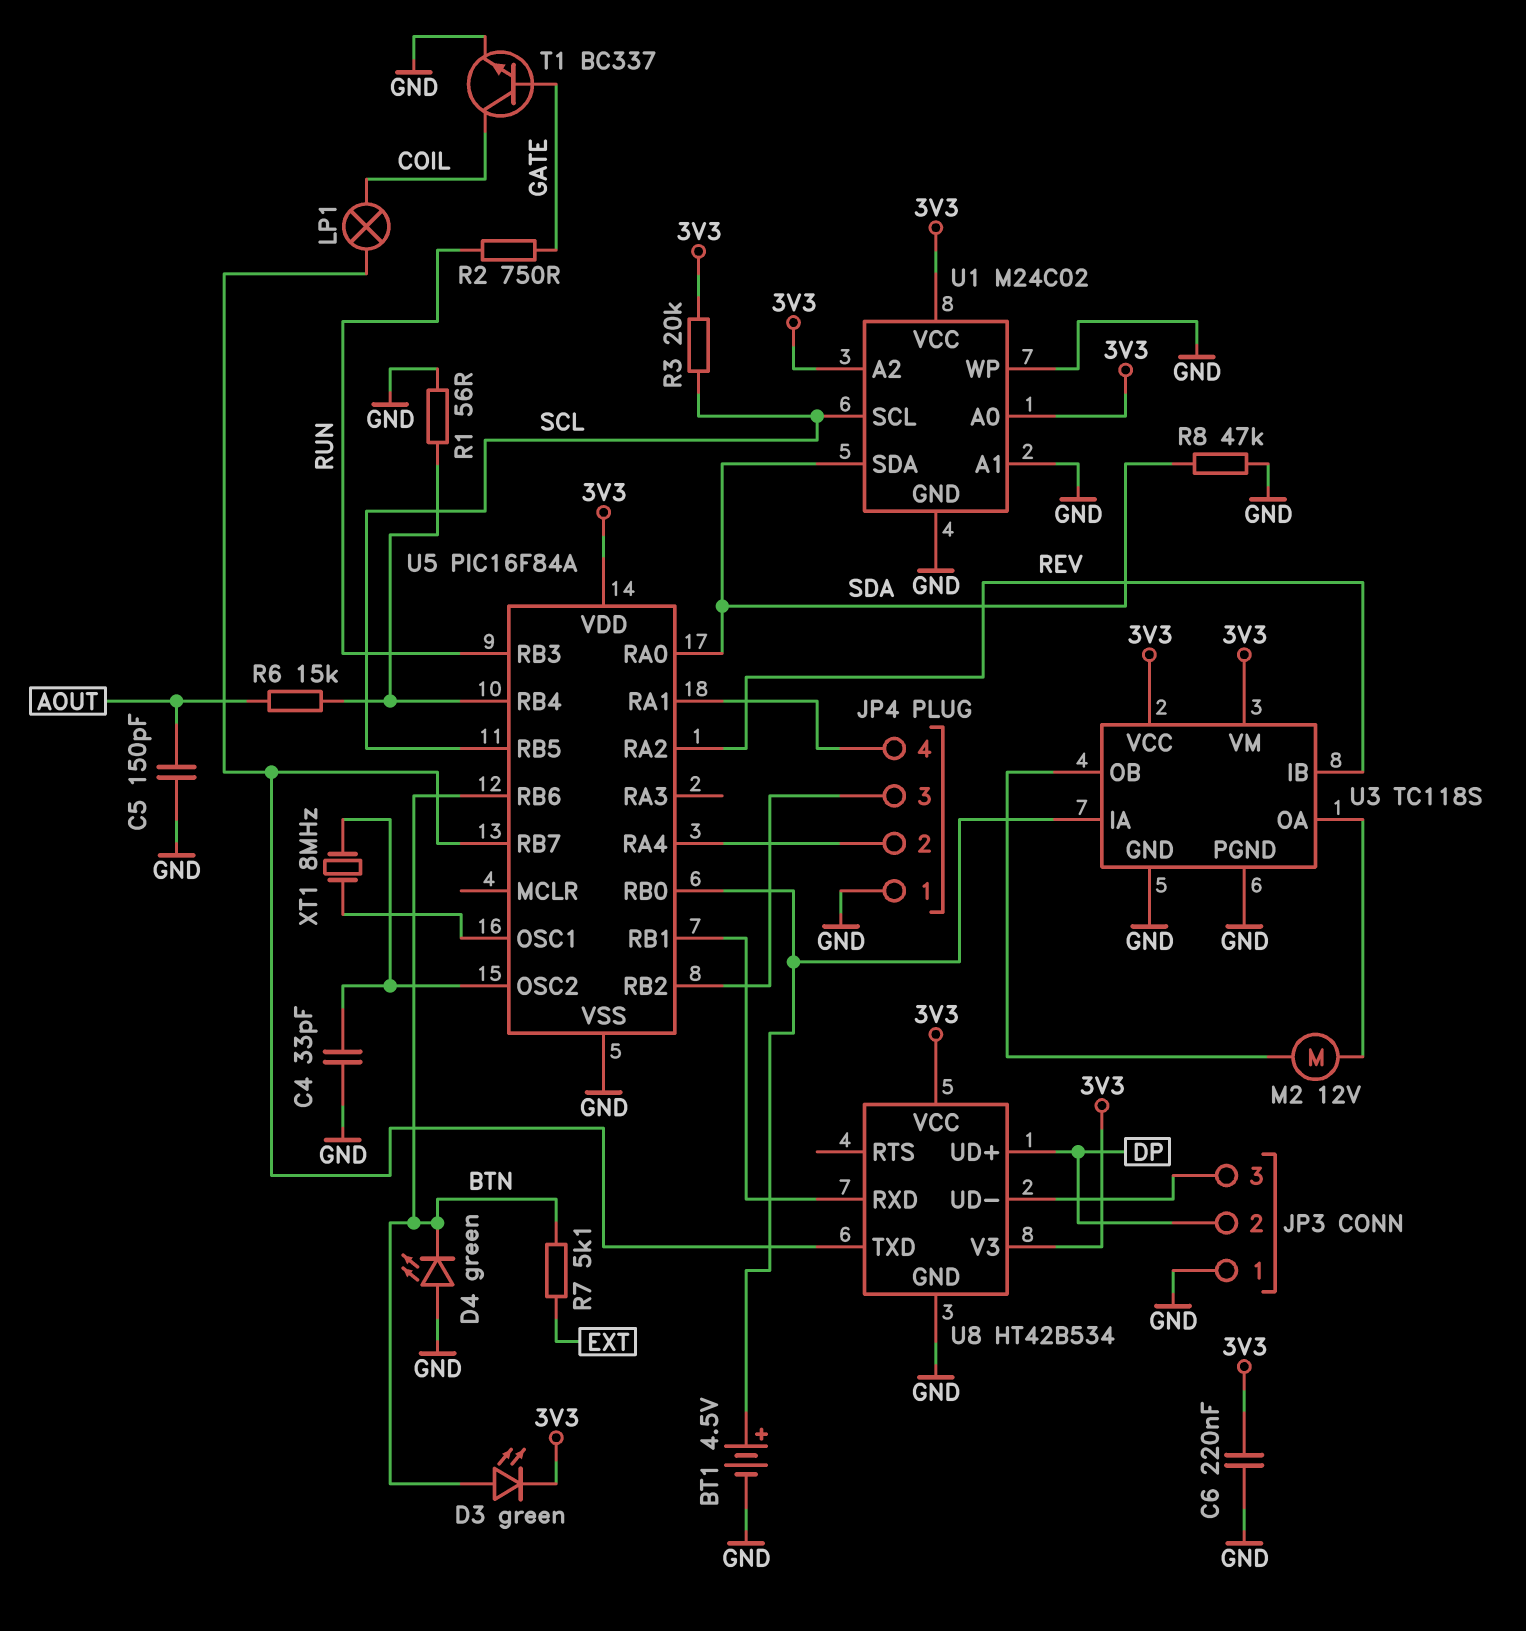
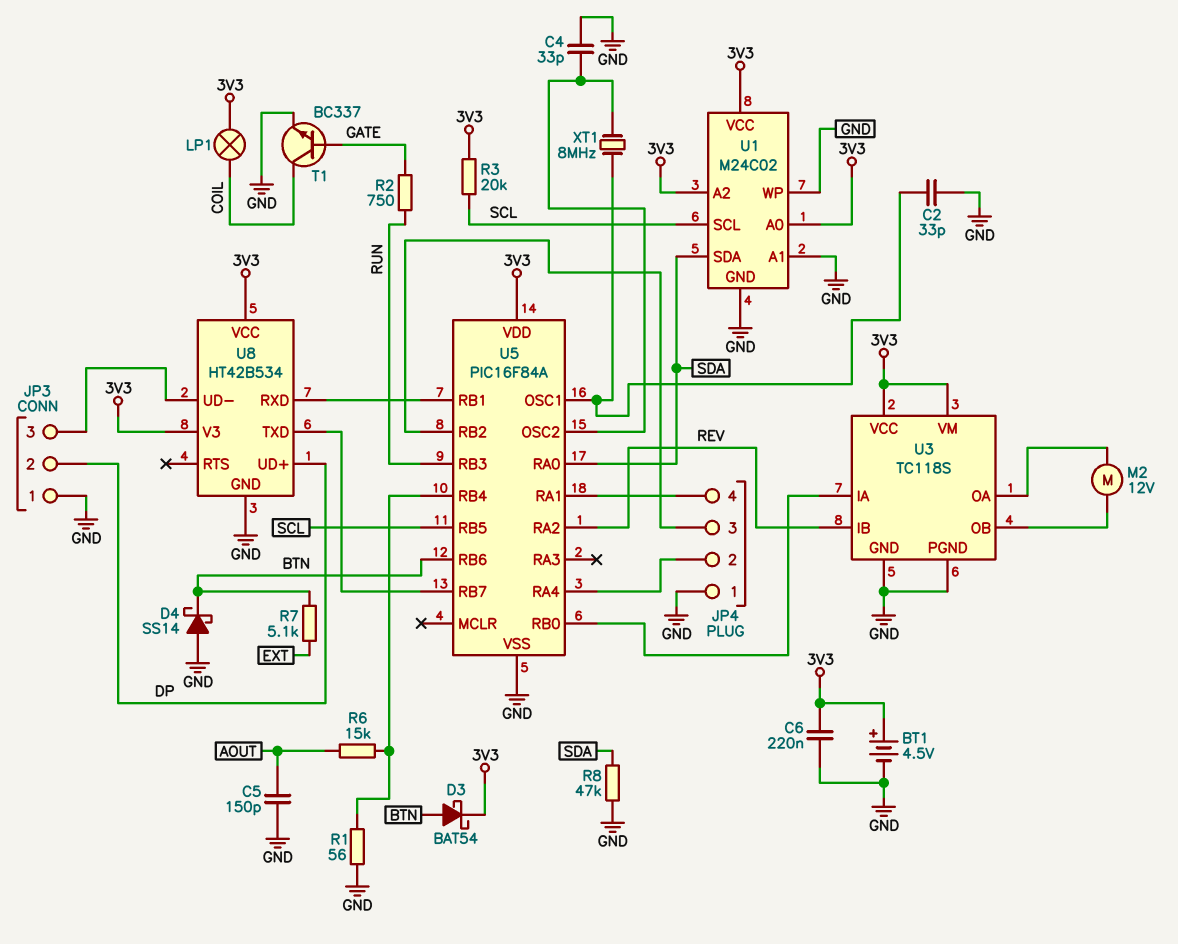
BT1: 4.5V (plus U3/IA, minus GND) -> 4.5V (plus 3V3, minus GND)
C2: none -> 33pF (GND, U5/OSC1)
D3: LED green (A BTN, K 3V3) -> schottky BAT54 (A BTN, K 3V3)
D4: LED green (A GND, K BTN) -> schottky SS14 (A GND, K BTN)
LP1: lamp (COIL, U5/RB7) -> lamp (3V3, COIL)

